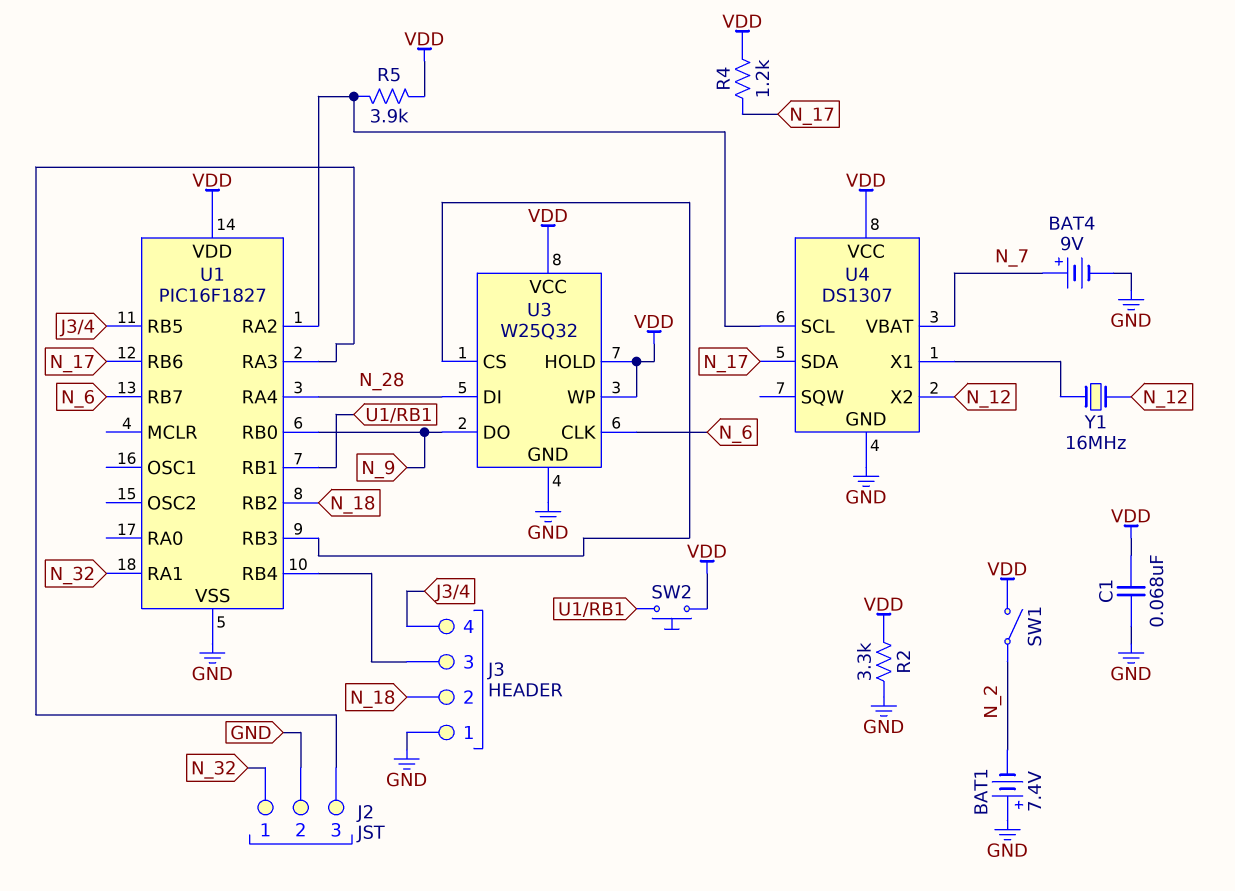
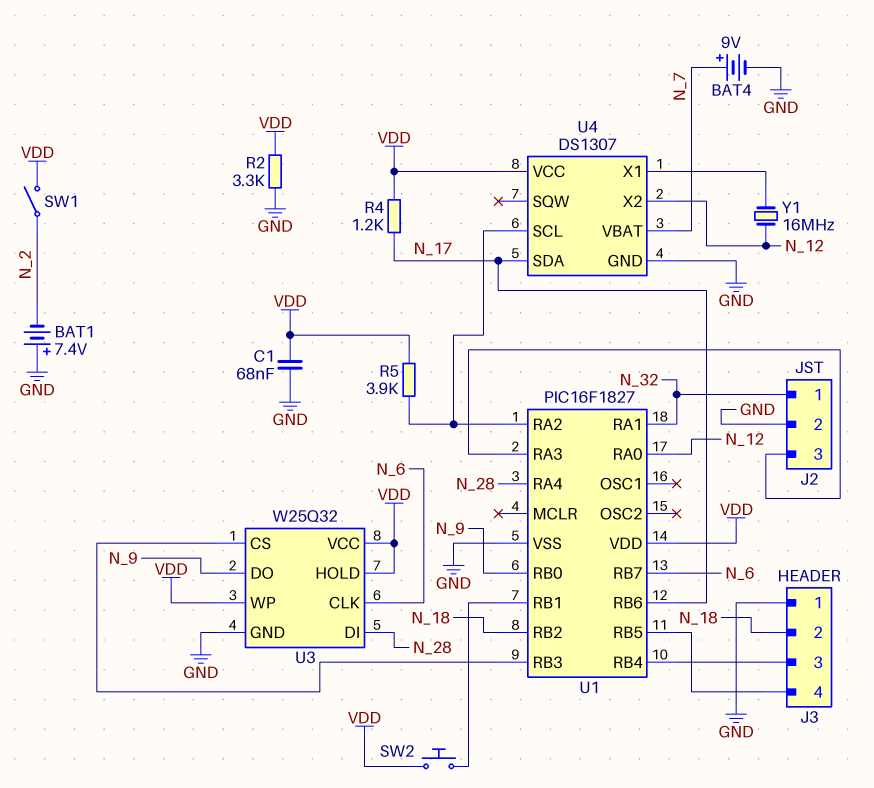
U1 pin RA0: none -> N_12

